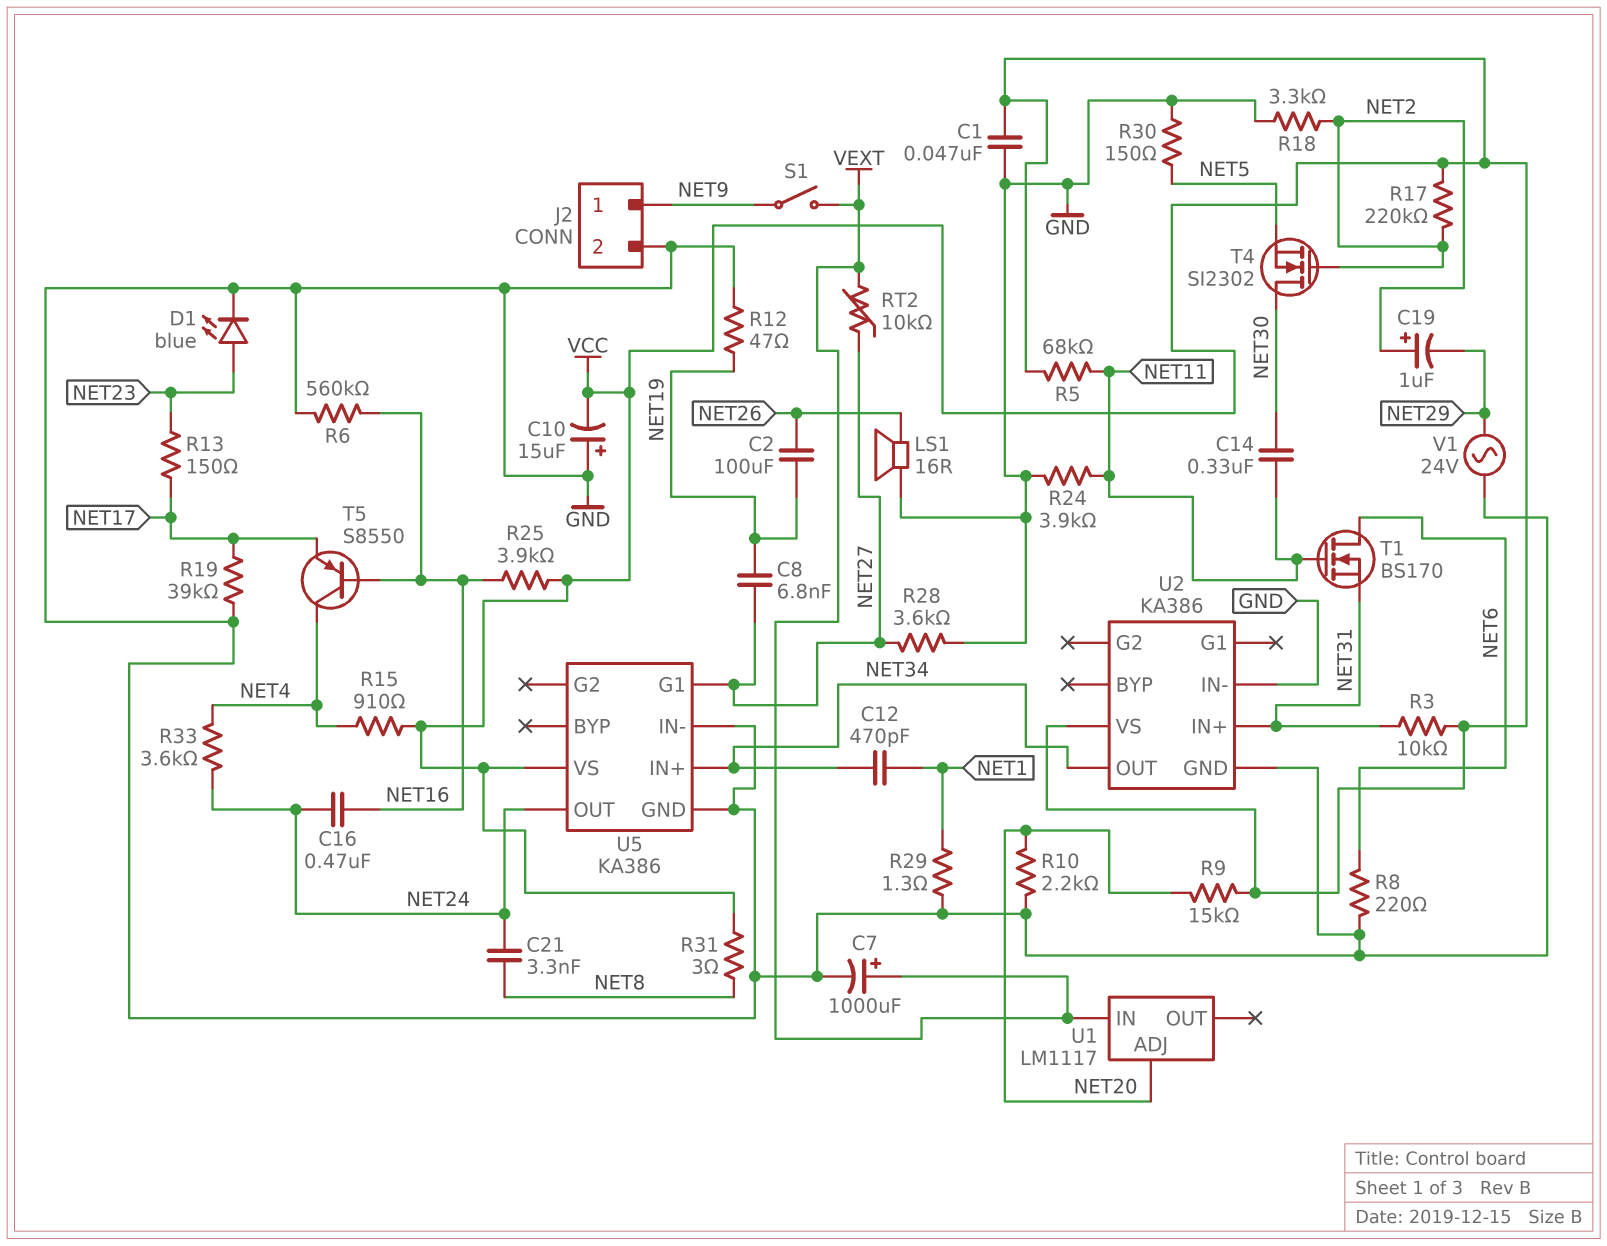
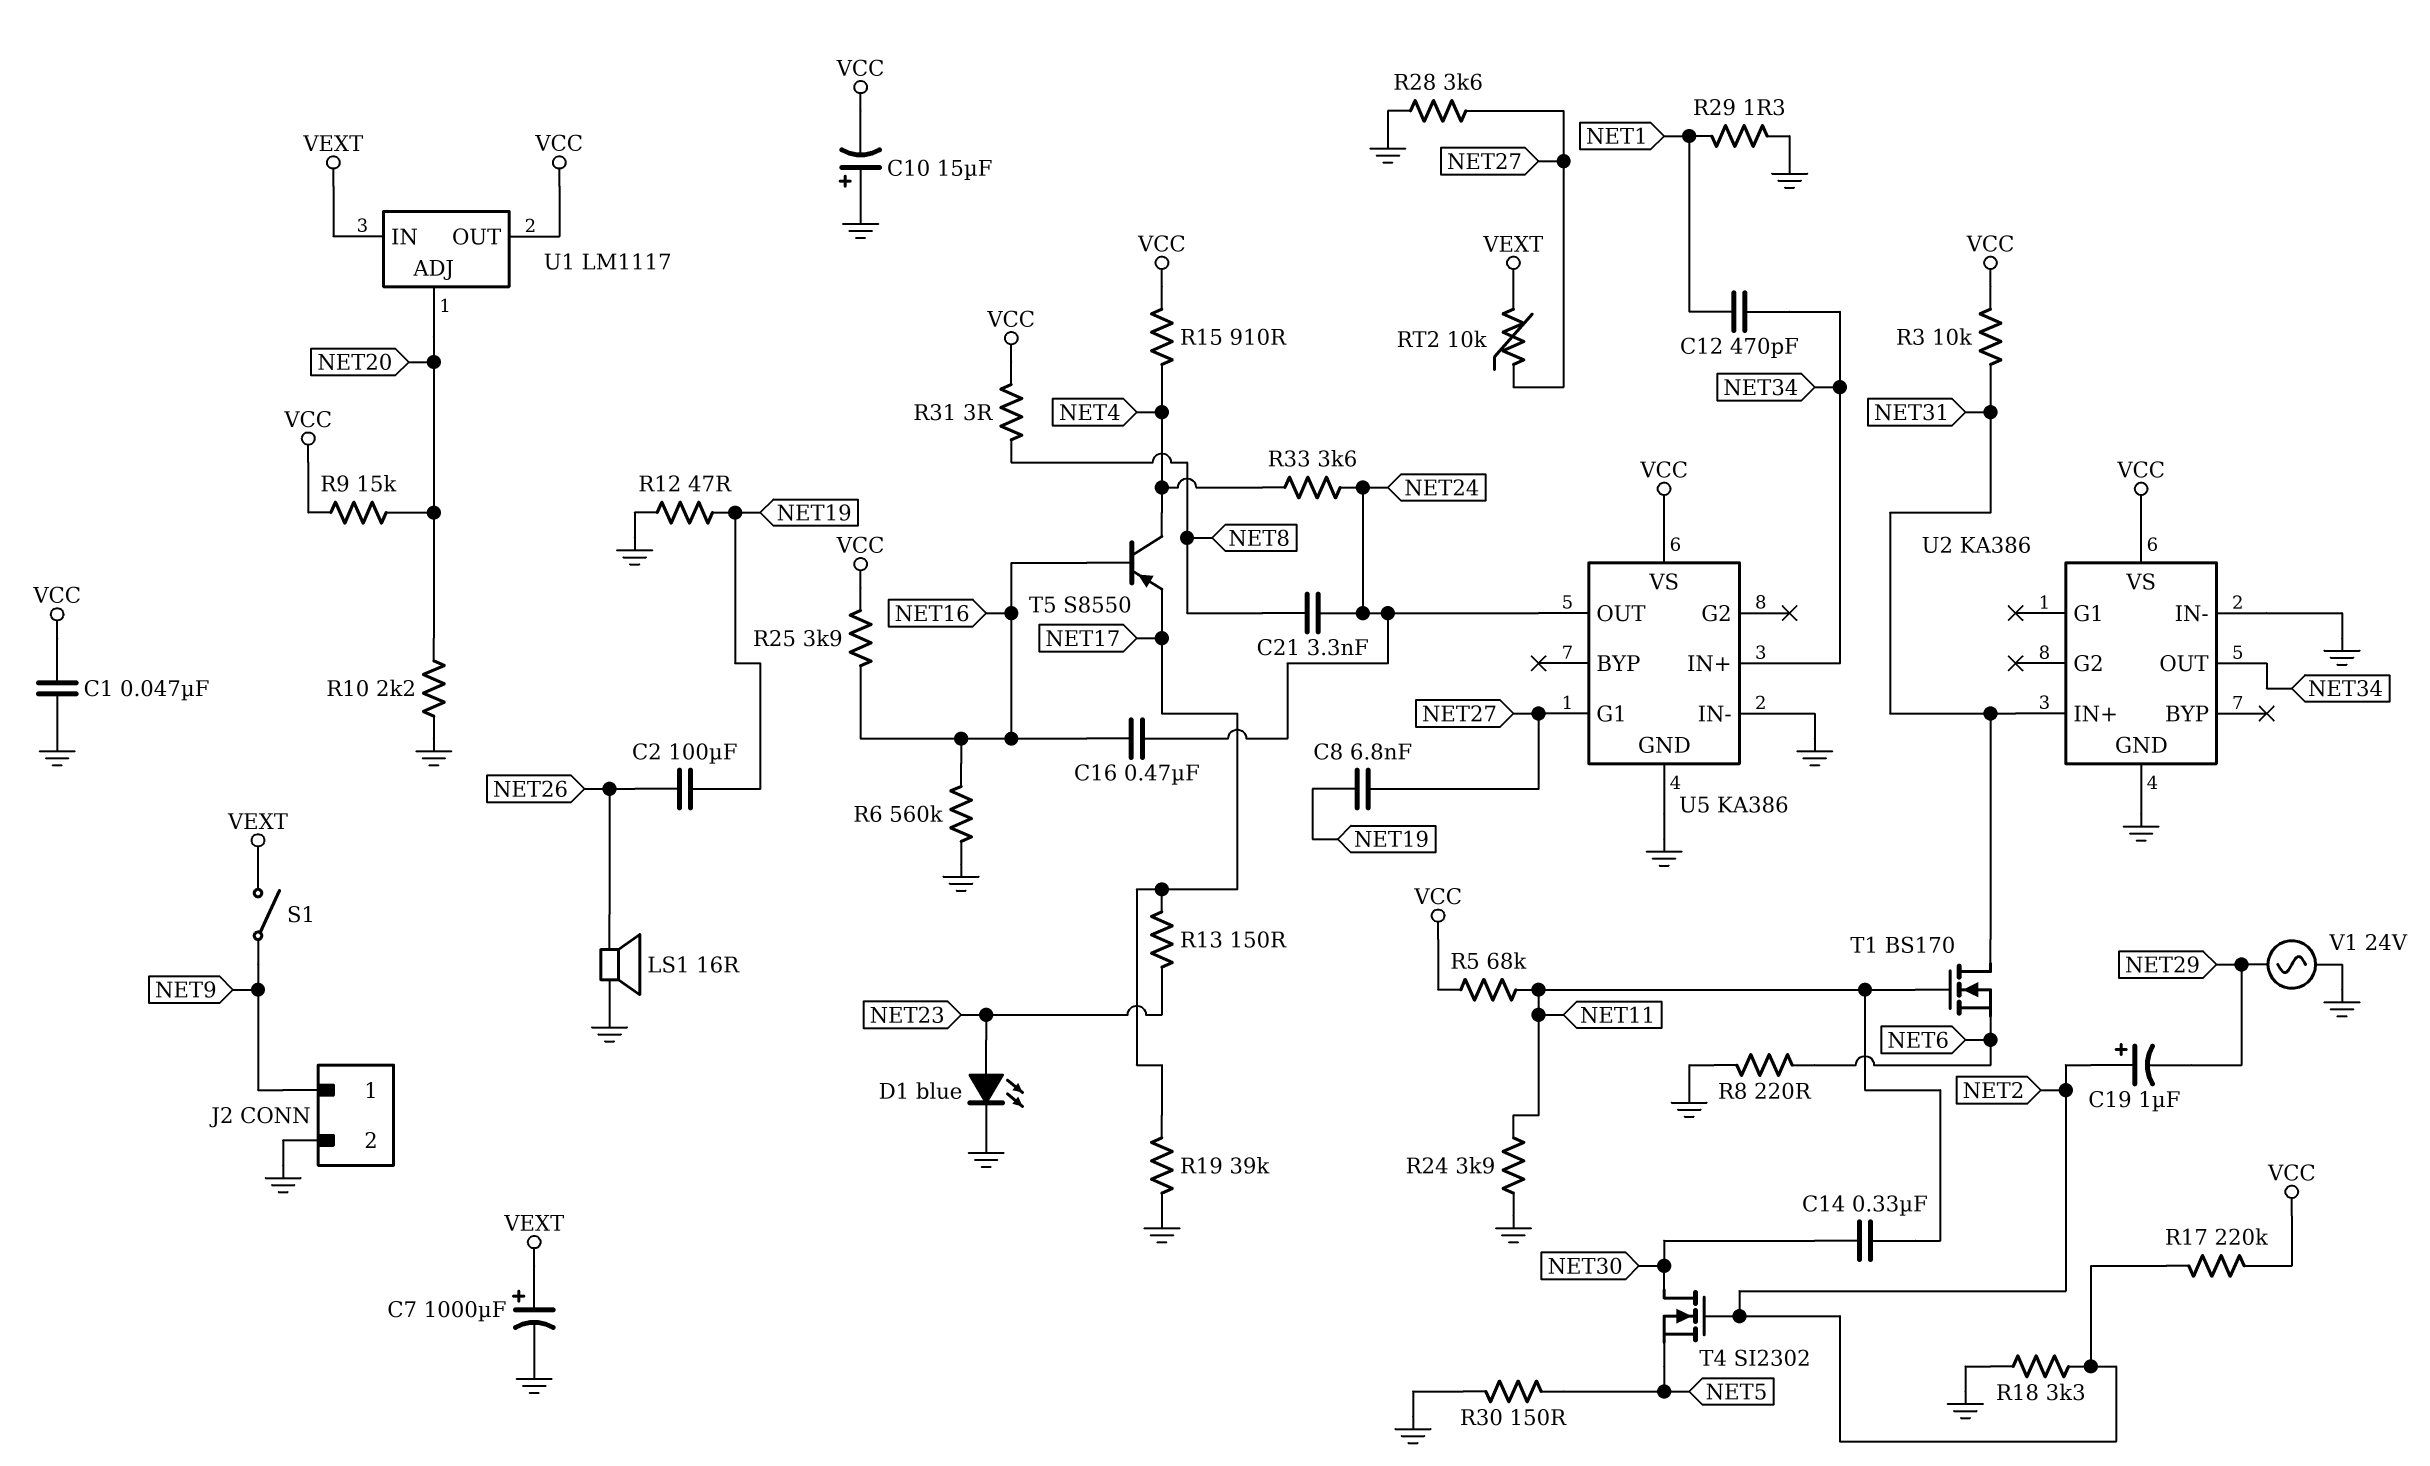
T1: NMOS BS170 (G NET11, D NET6, S NET31) -> NMOS BS170 (G NET11, D NET31, S NET6)
U1 pin OUT: none -> VCC

